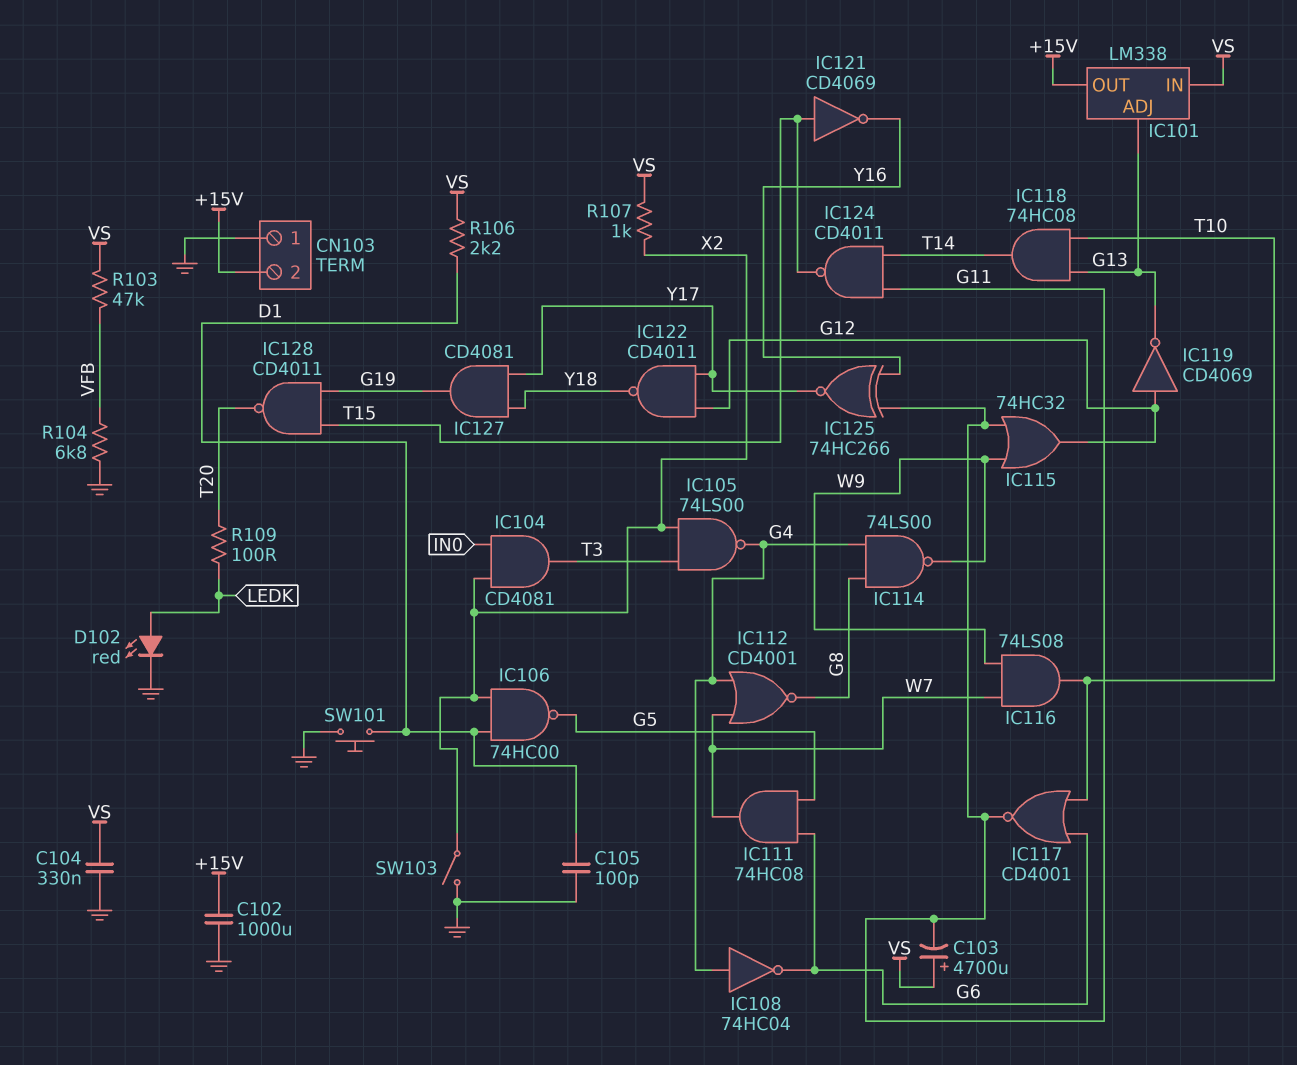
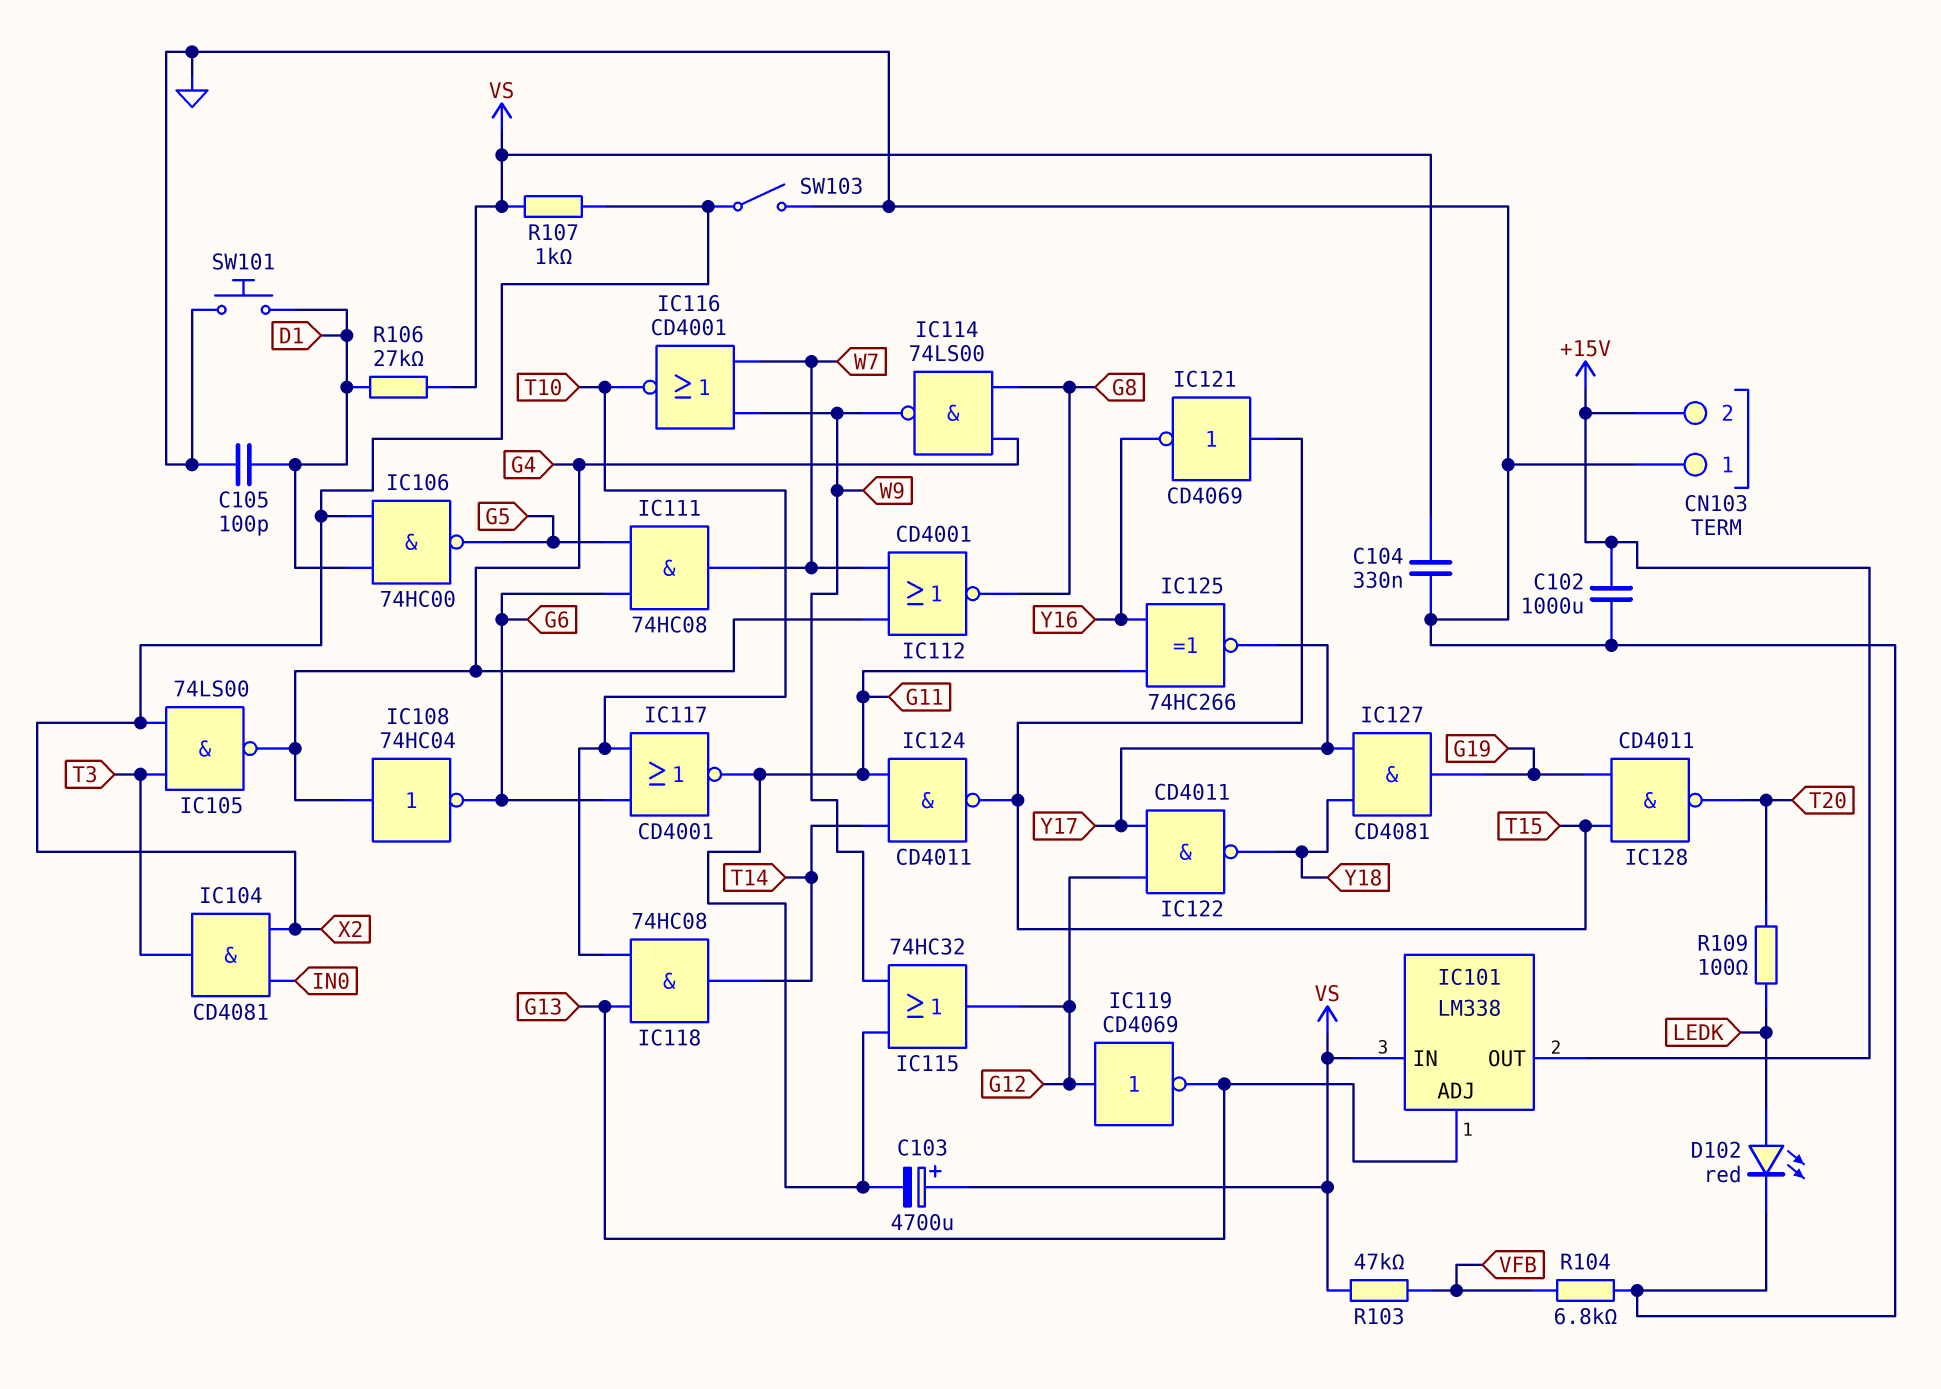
IC116: AND 74LS08 (in W7, in W9, out T10) -> NOR CD4001 (in W7, in W9, out T10)
R106: 2.2k (D1, VS) -> 27k (D1, VS)

